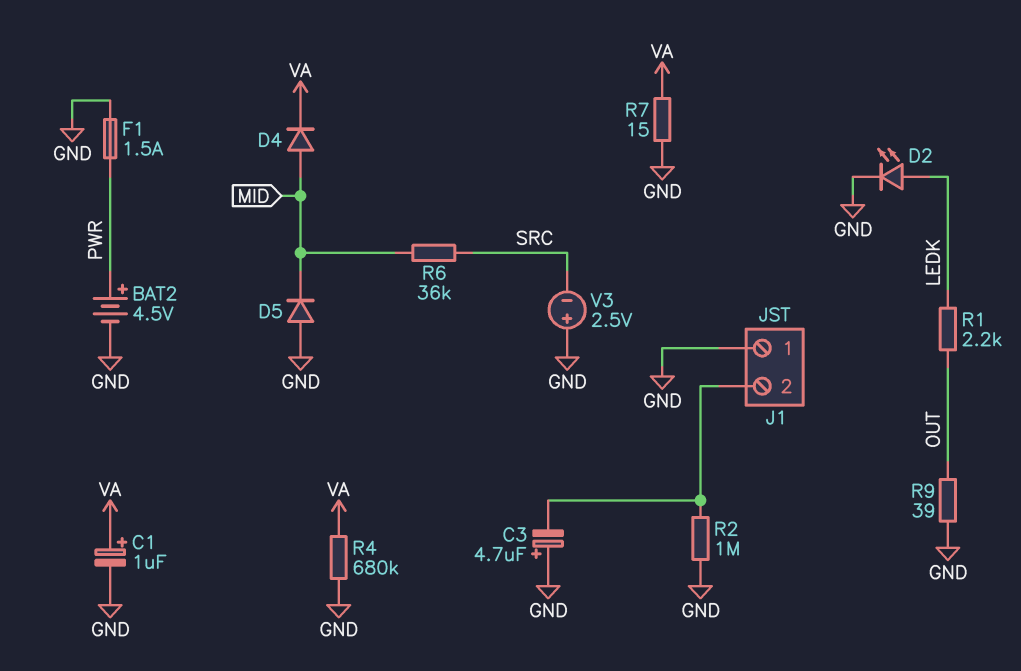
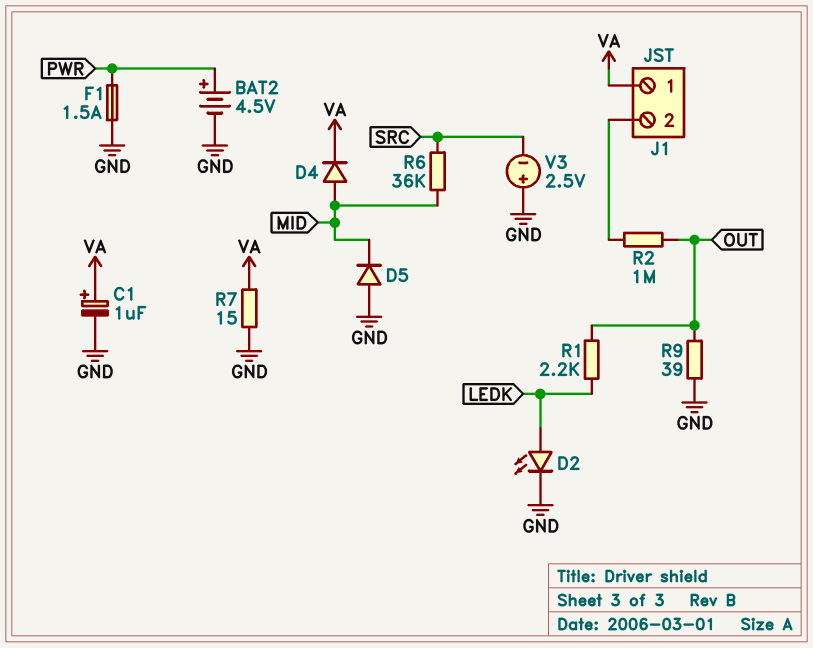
C3: 4.7uF (plus GND, minus J1/2) -> none
J1 pin 1: GND -> VA
R2: 1M (GND, J1/2) -> 1M (J1/2, OUT)
R4: 680k (GND, VA) -> none

